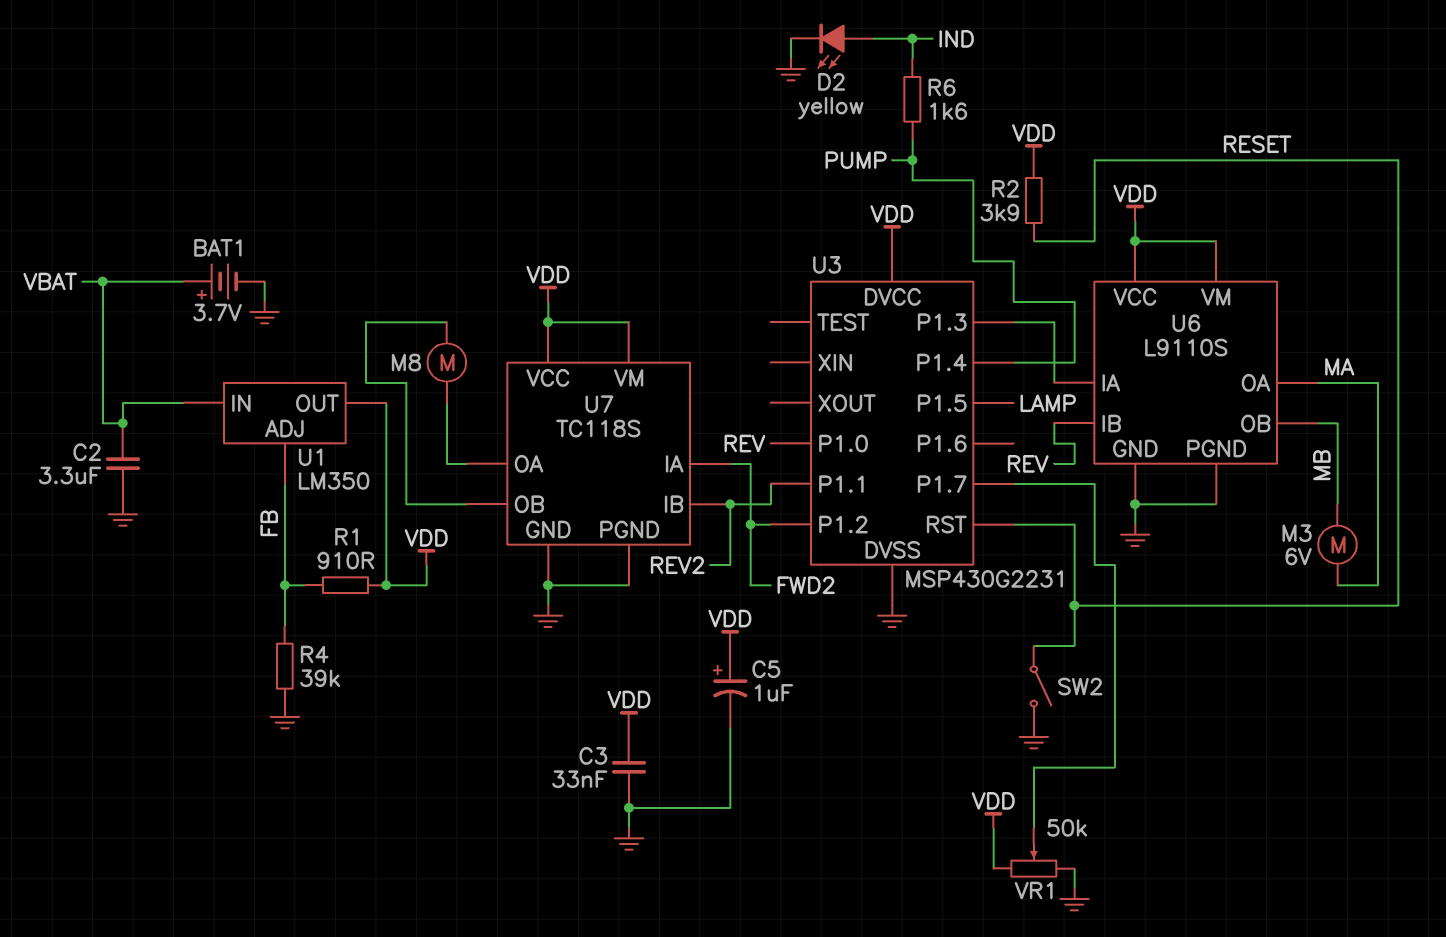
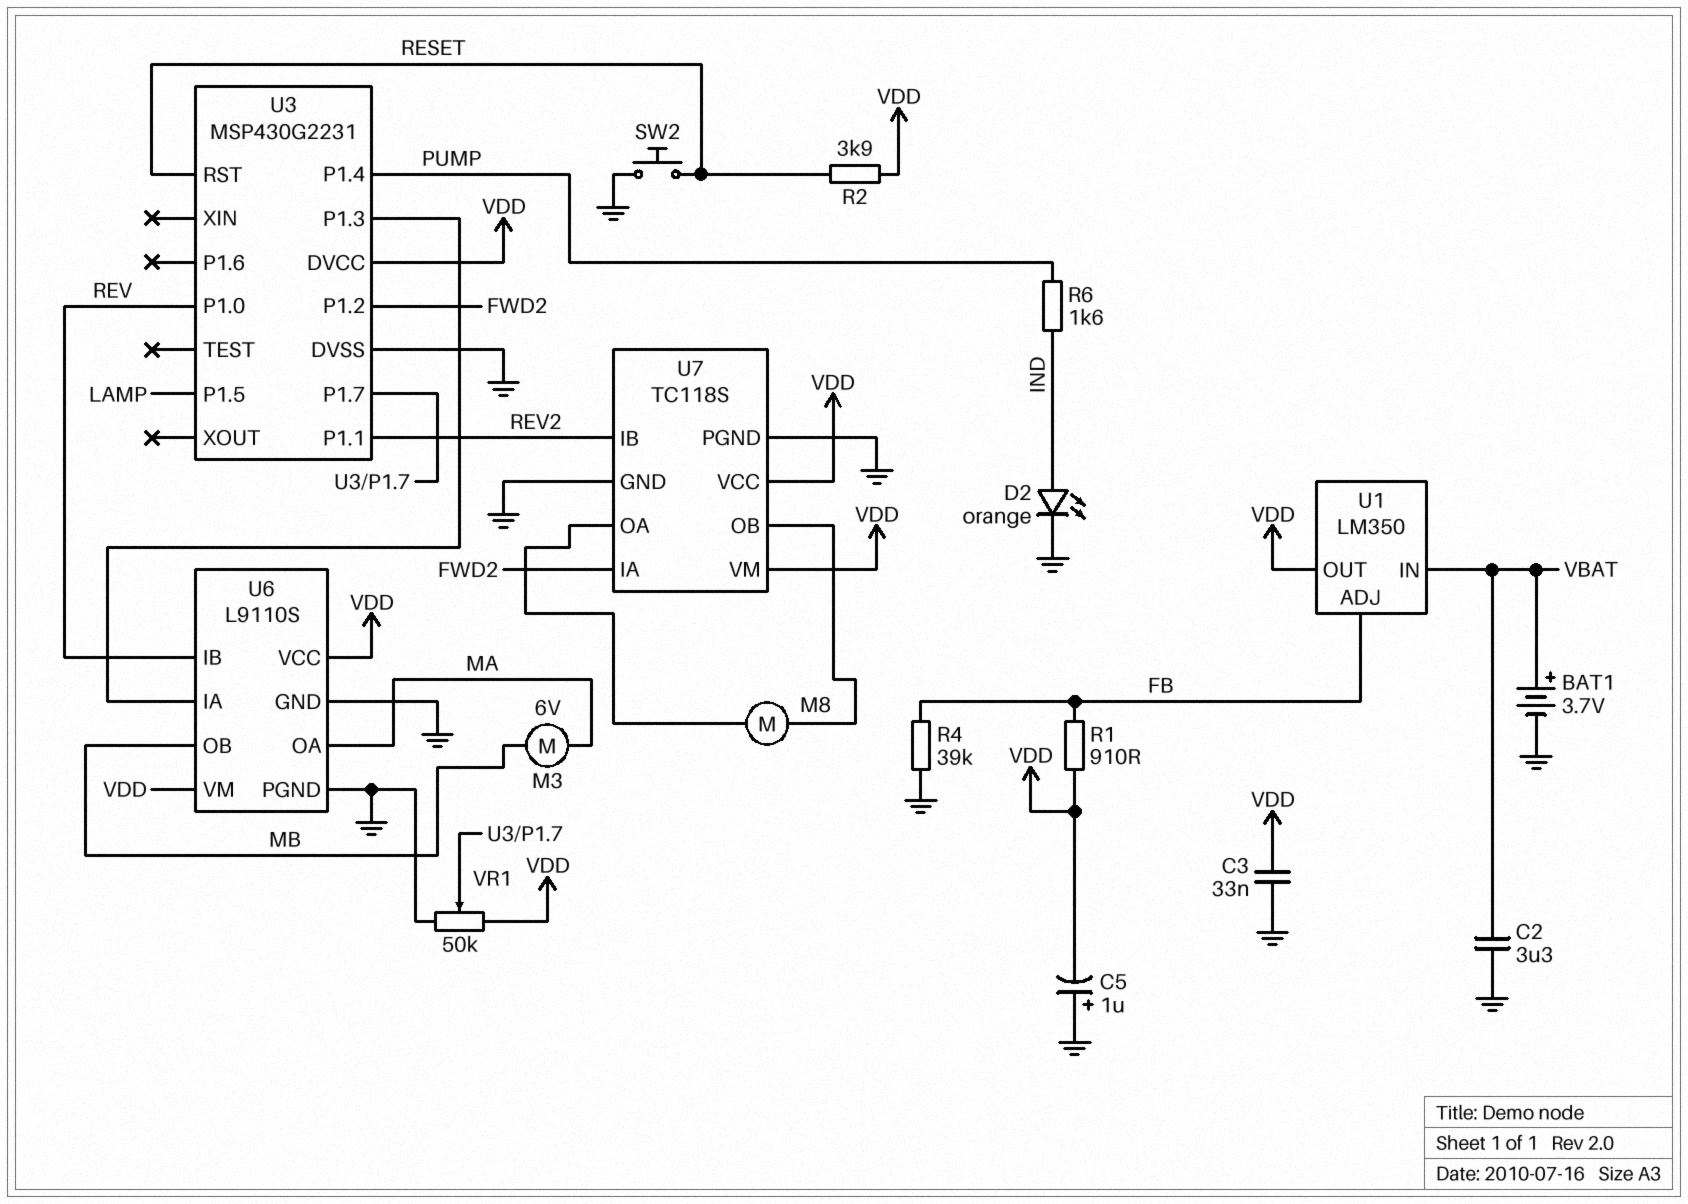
C5: 1uF (plus VDD, minus GND) -> 1uF (plus GND, minus VDD)
D2: LED yellow (A IND, K GND) -> LED orange (A IND, K GND)
SW2: switch (GND, RESET) -> button (GND, RESET)

